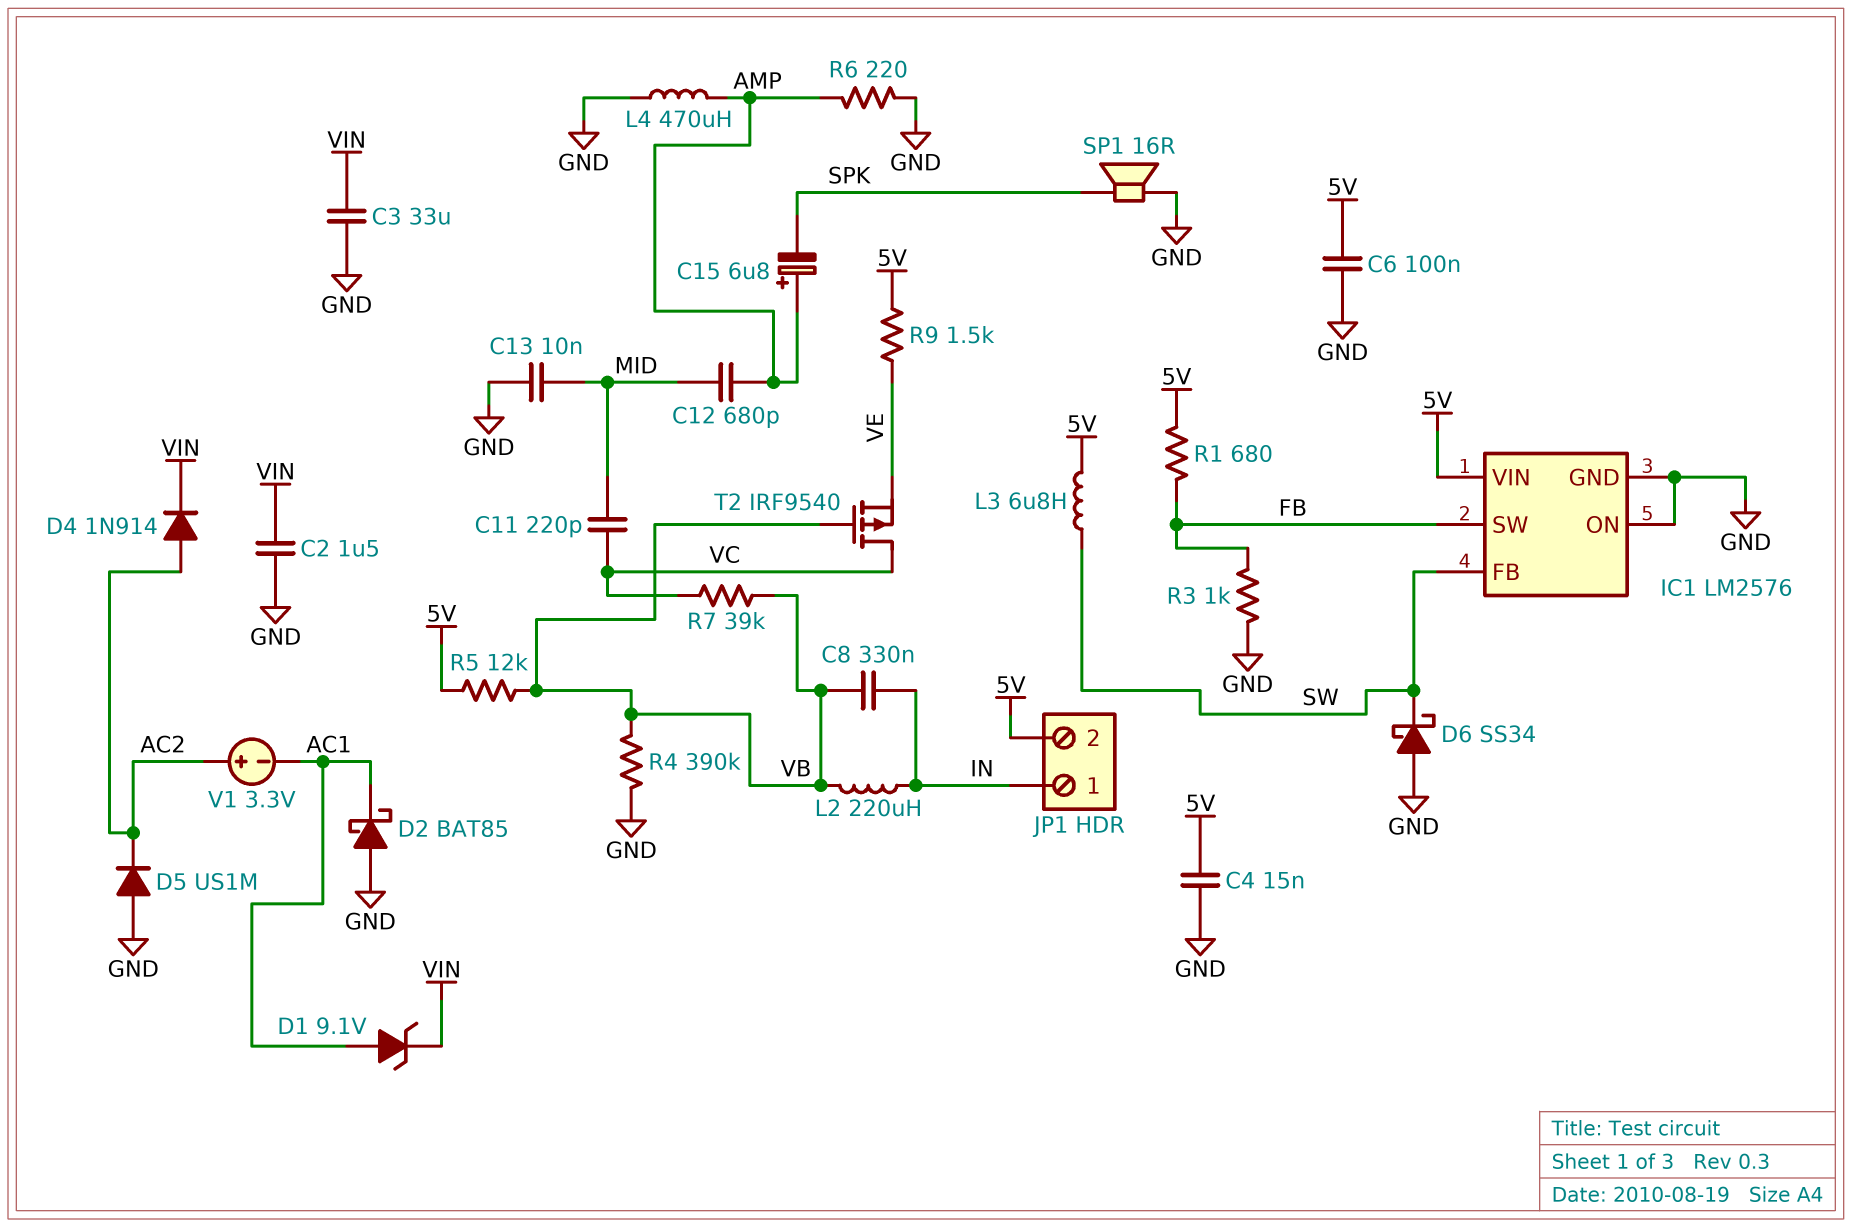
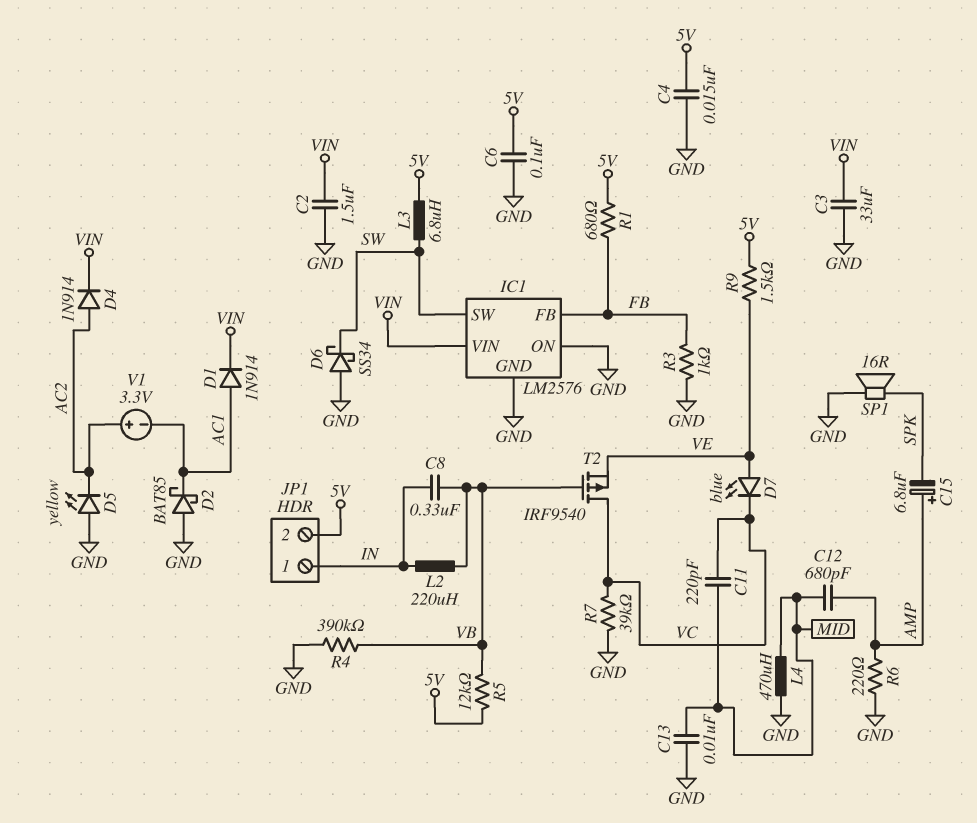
D1: zener 9.1V (A AC1, K VIN) -> diode 1N914 (A AC1, K VIN)
D5: diode US1M (A GND, K AC2) -> LED yellow (A GND, K AC2)
D7: none -> LED blue (A VE, K VC)
IC1 pin FB: SW -> FB
IC1 pin SW: FB -> SW
IC1 pin VIN: 5V -> VIN
L4: 470uH (AMP, GND) -> 470uH (GND, MID)
R7: 39k (VB, VC) -> 39k (GND, VC)

